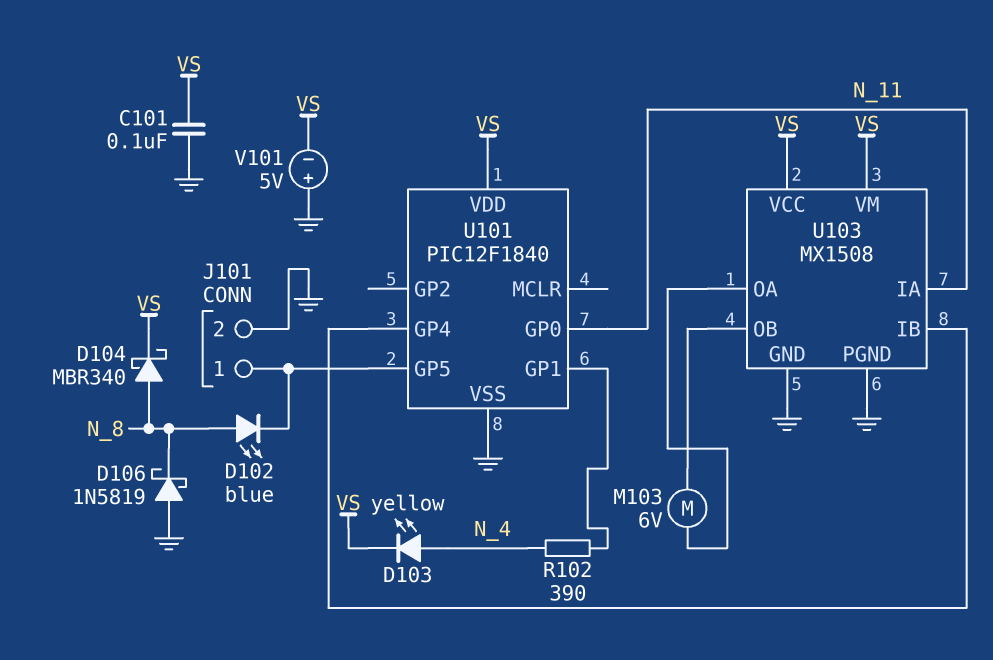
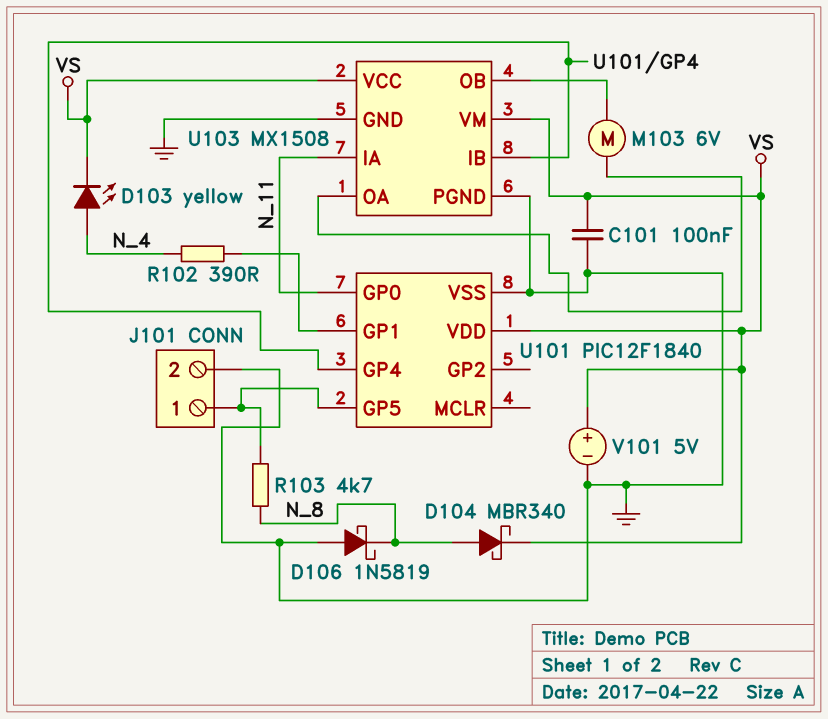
D102: LED blue (A N_8, K J101/1) -> none
R103: none -> 4.7k (J101/1, N_8)
V101: 5V (plus GND, minus VS) -> 5V (plus VS, minus GND)

